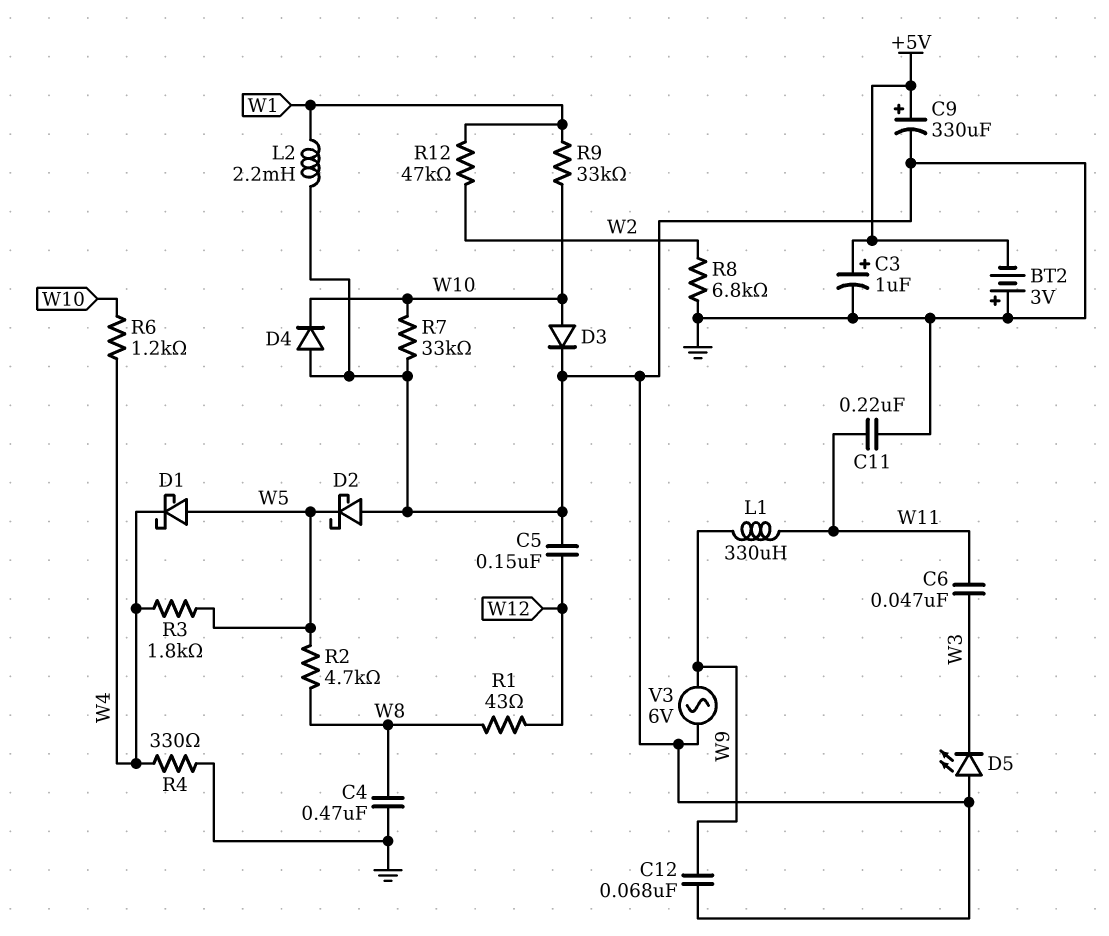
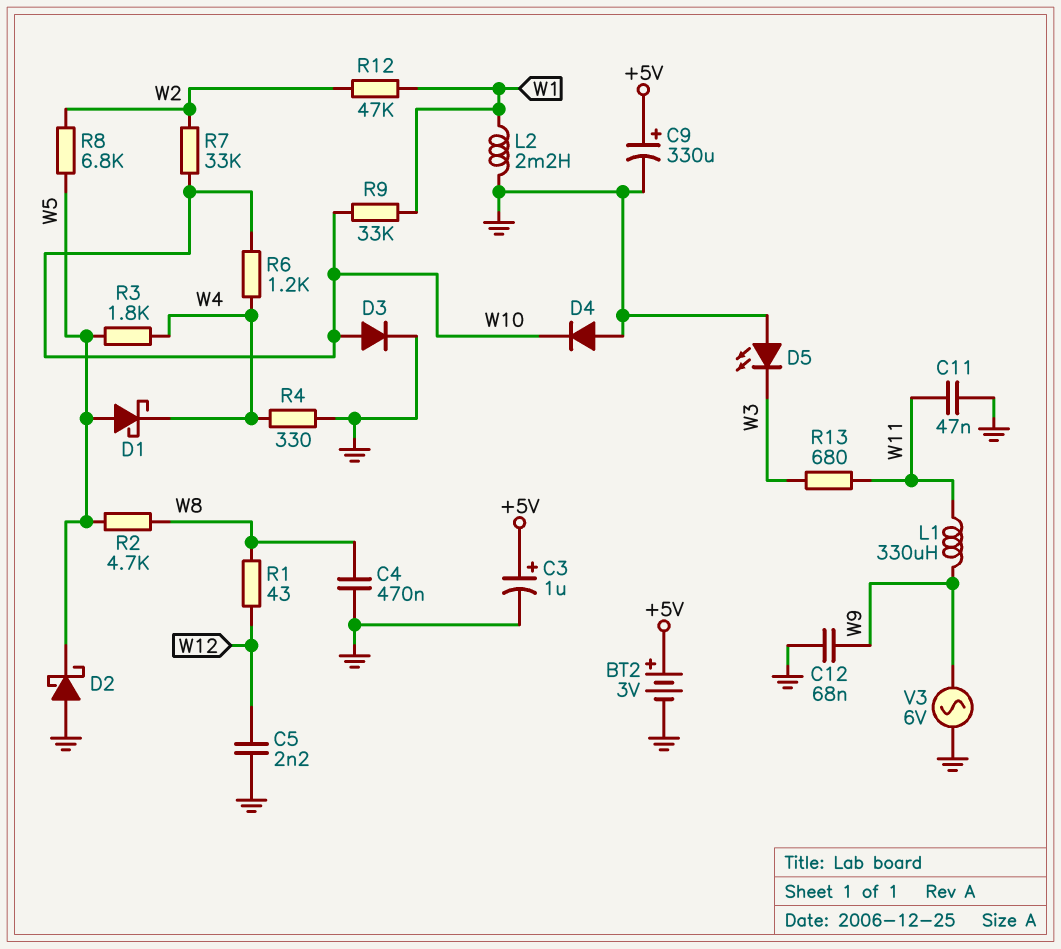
BT2: 3V (plus GND, minus +5V) -> 3V (plus +5V, minus GND)
C5: 150nF (GND, W12) -> 2.2nF (GND, W12)
C6: 47nF (W3, W11) -> none
C11: 220nF (GND, W11) -> 47nF (GND, W11)
R7: 33k (GND, W10) -> 33k (W2, W10)
R8: 6.8k (GND, W2) -> 6.8k (W2, W5)
R13: none -> 680 (W3, W11)

